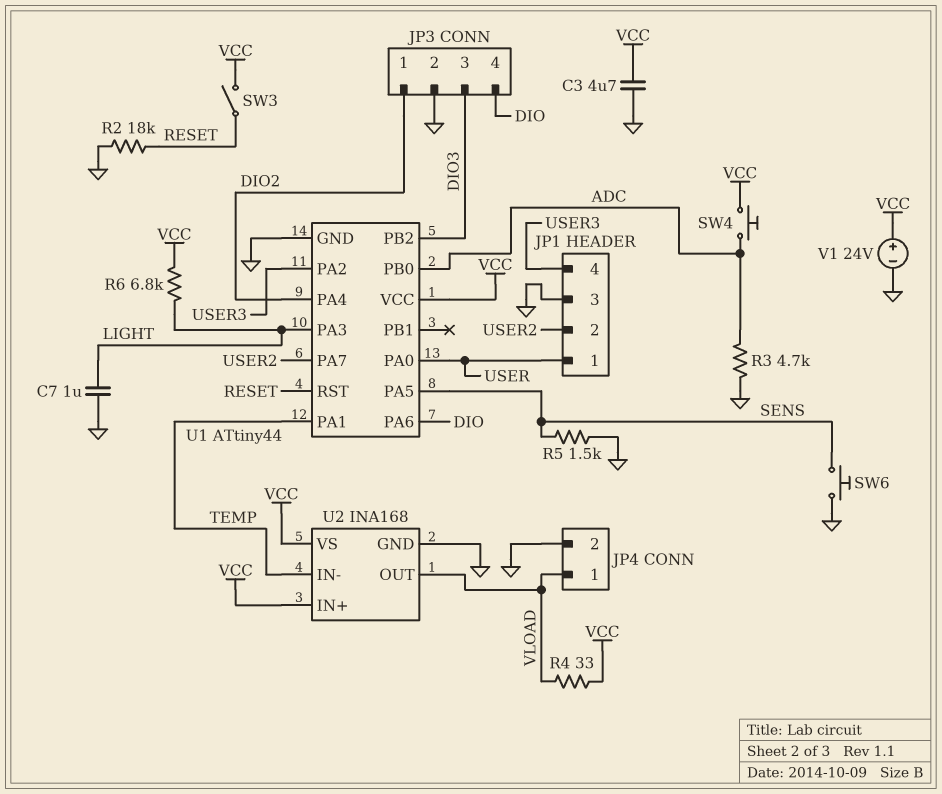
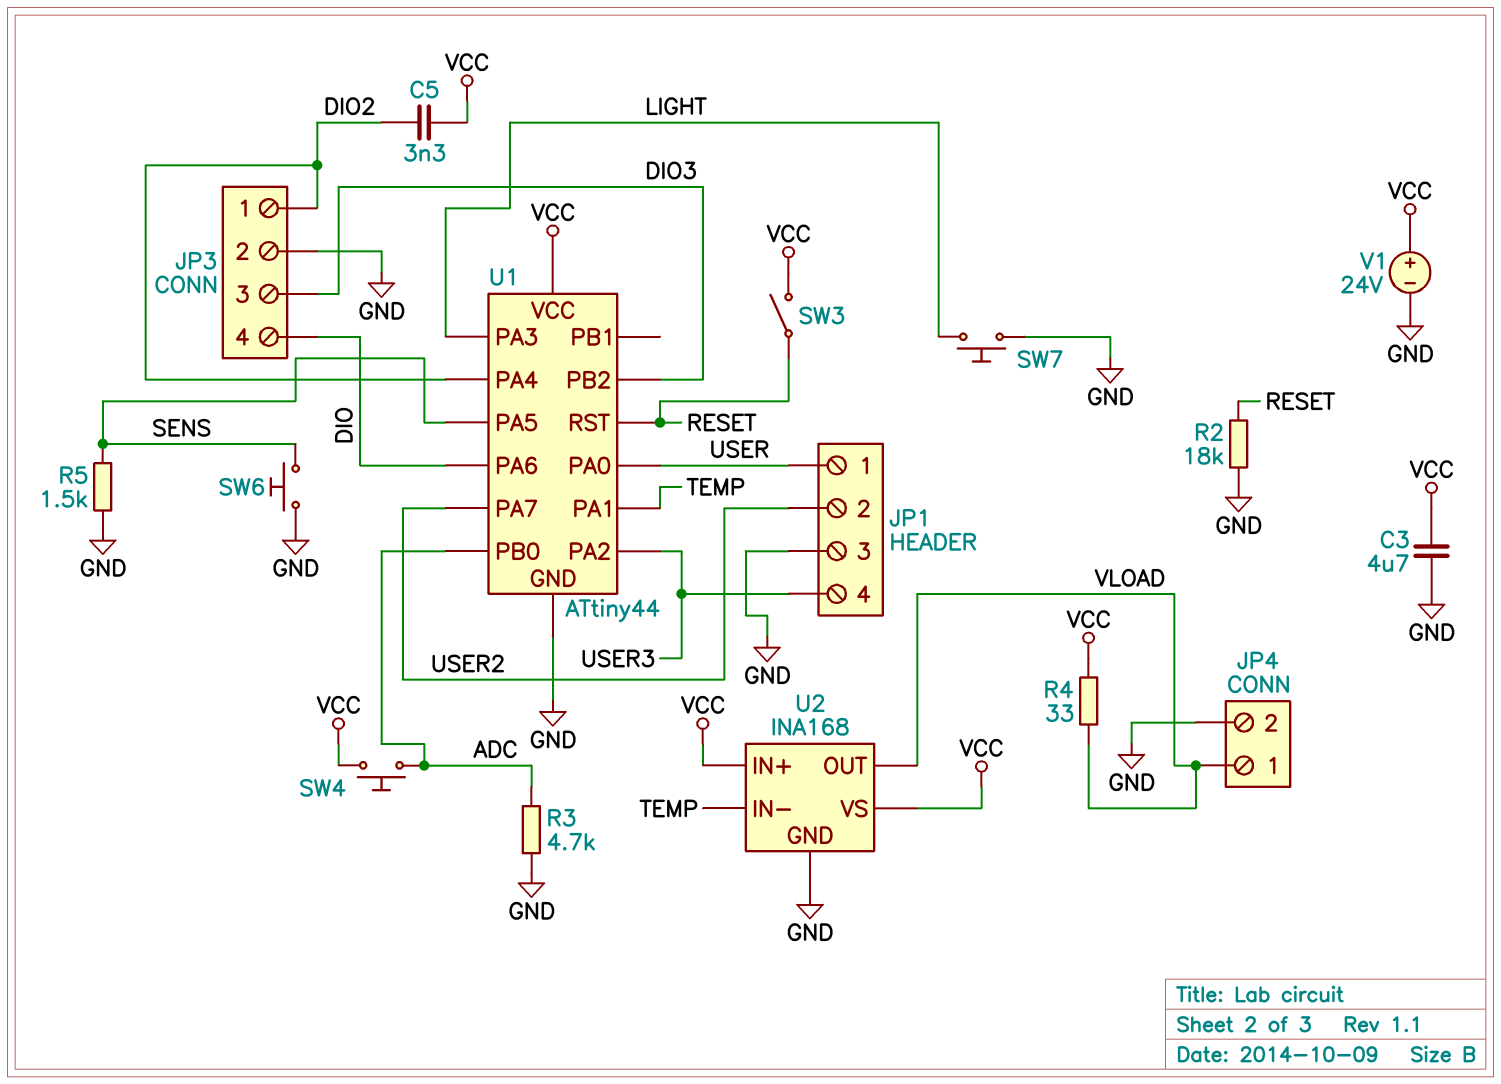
C5: none -> 3.3nF (DIO2, VCC)
C7: 1uF (GND, LIGHT) -> none
R6: 6.8k (LIGHT, VCC) -> none
SW7: none -> button (GND, LIGHT)

